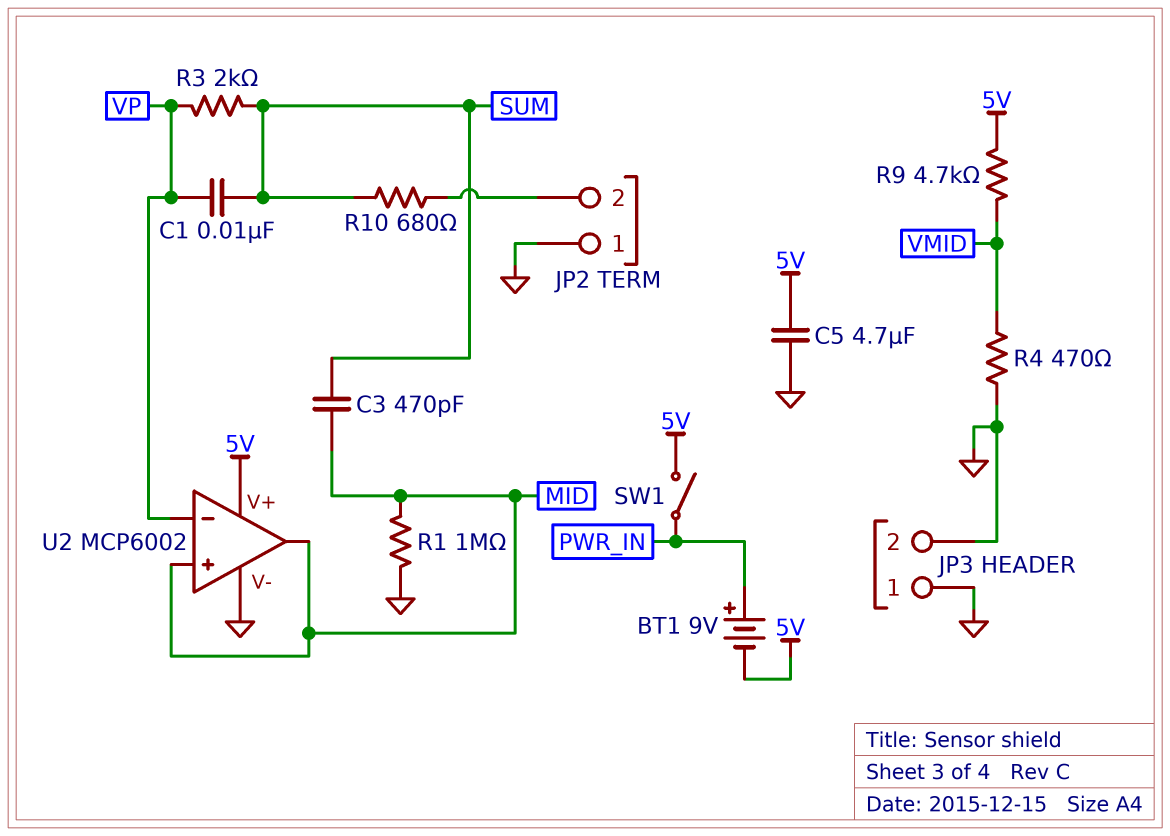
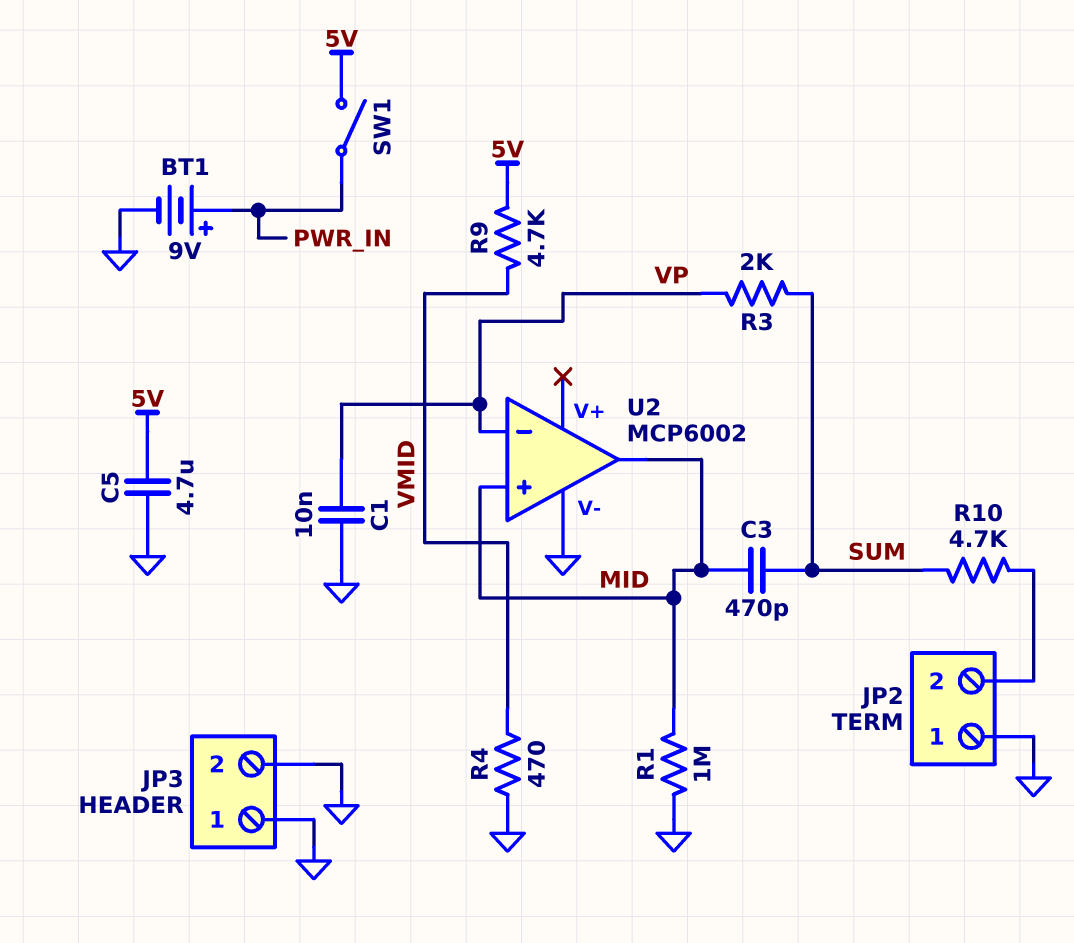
BT1: 9V (plus PWR_IN, minus 5V) -> 9V (plus PWR_IN, minus GND)
C1: 10nF (SUM, VP) -> 10nF (GND, VP)
R10: 680 (JP2/2, SUM) -> 4.7k (JP2/2, SUM)
U2 pin V+: 5V -> none

